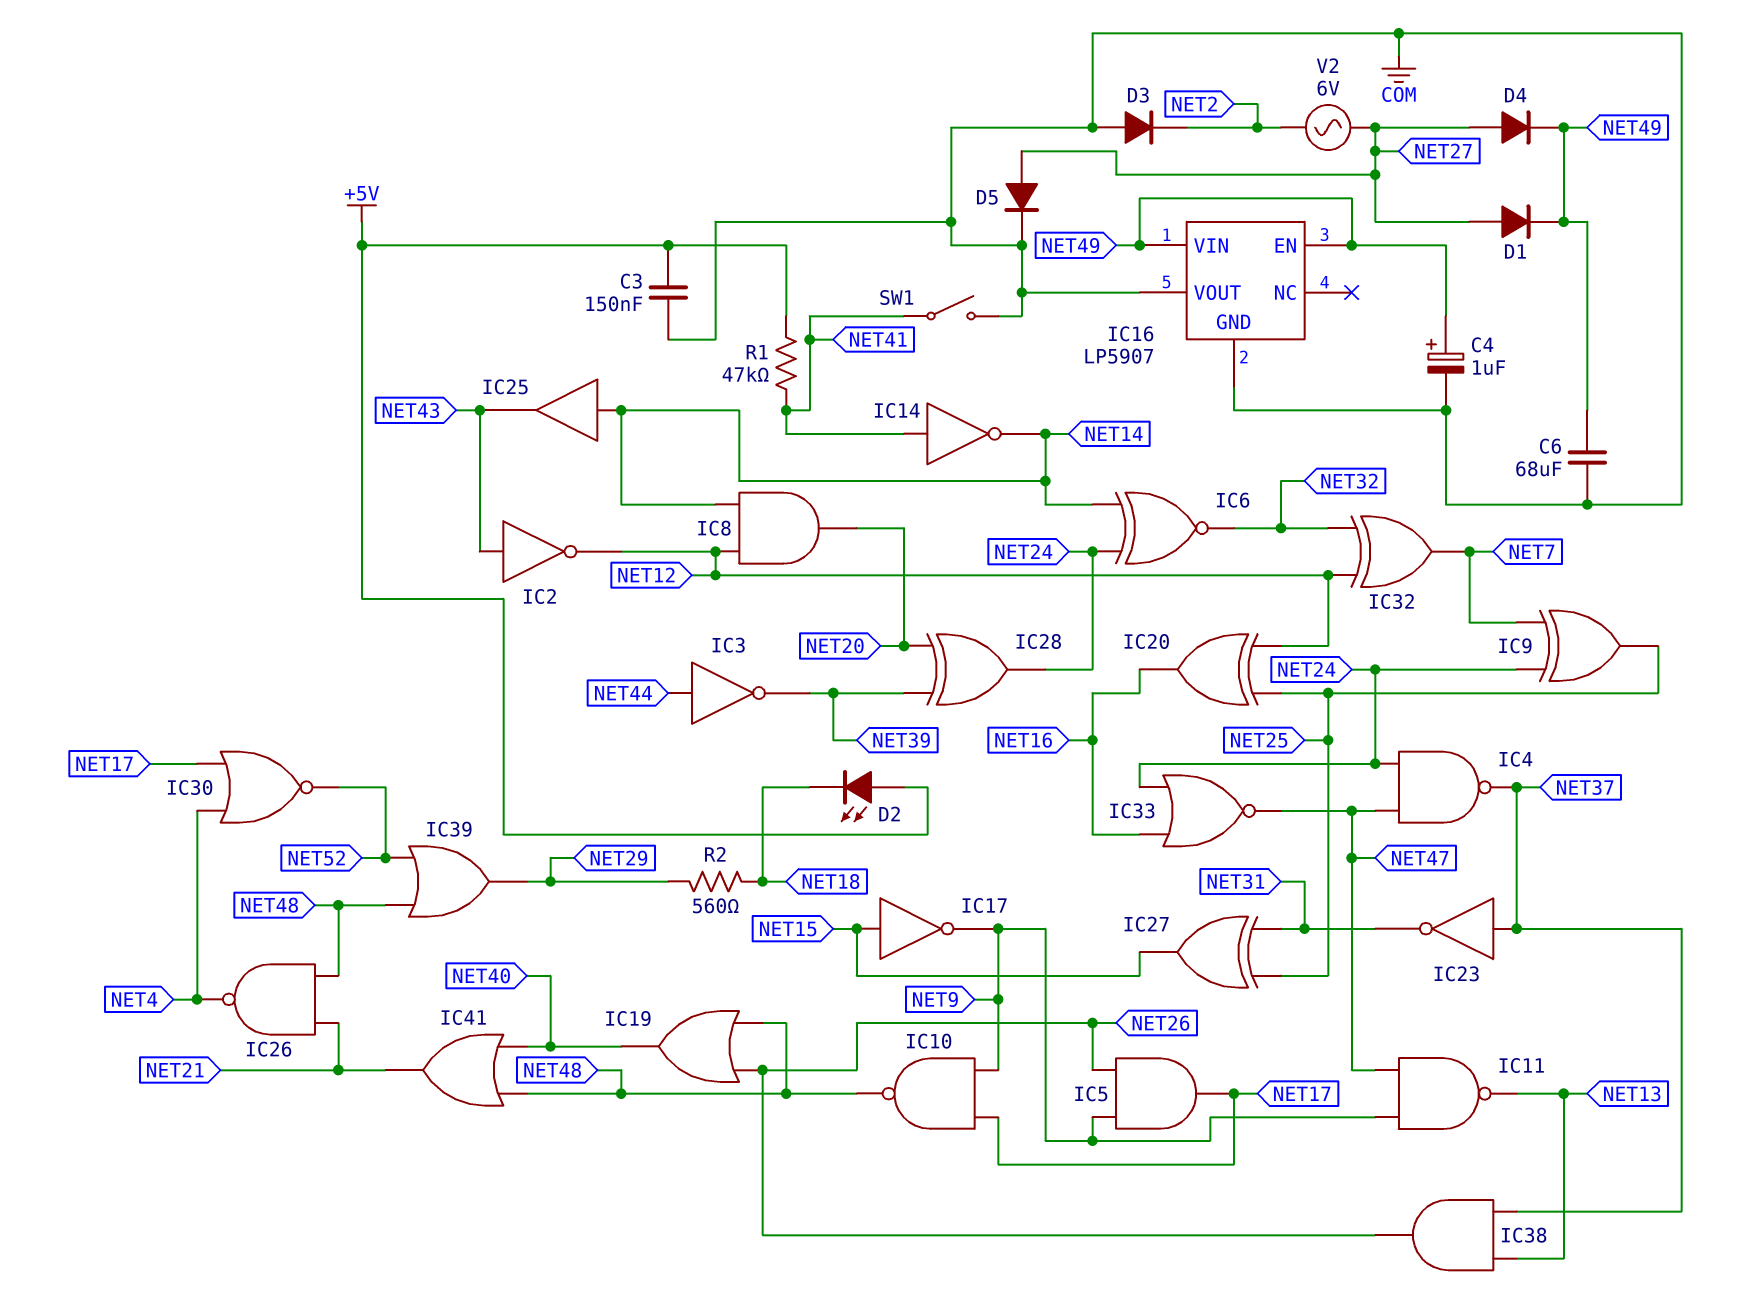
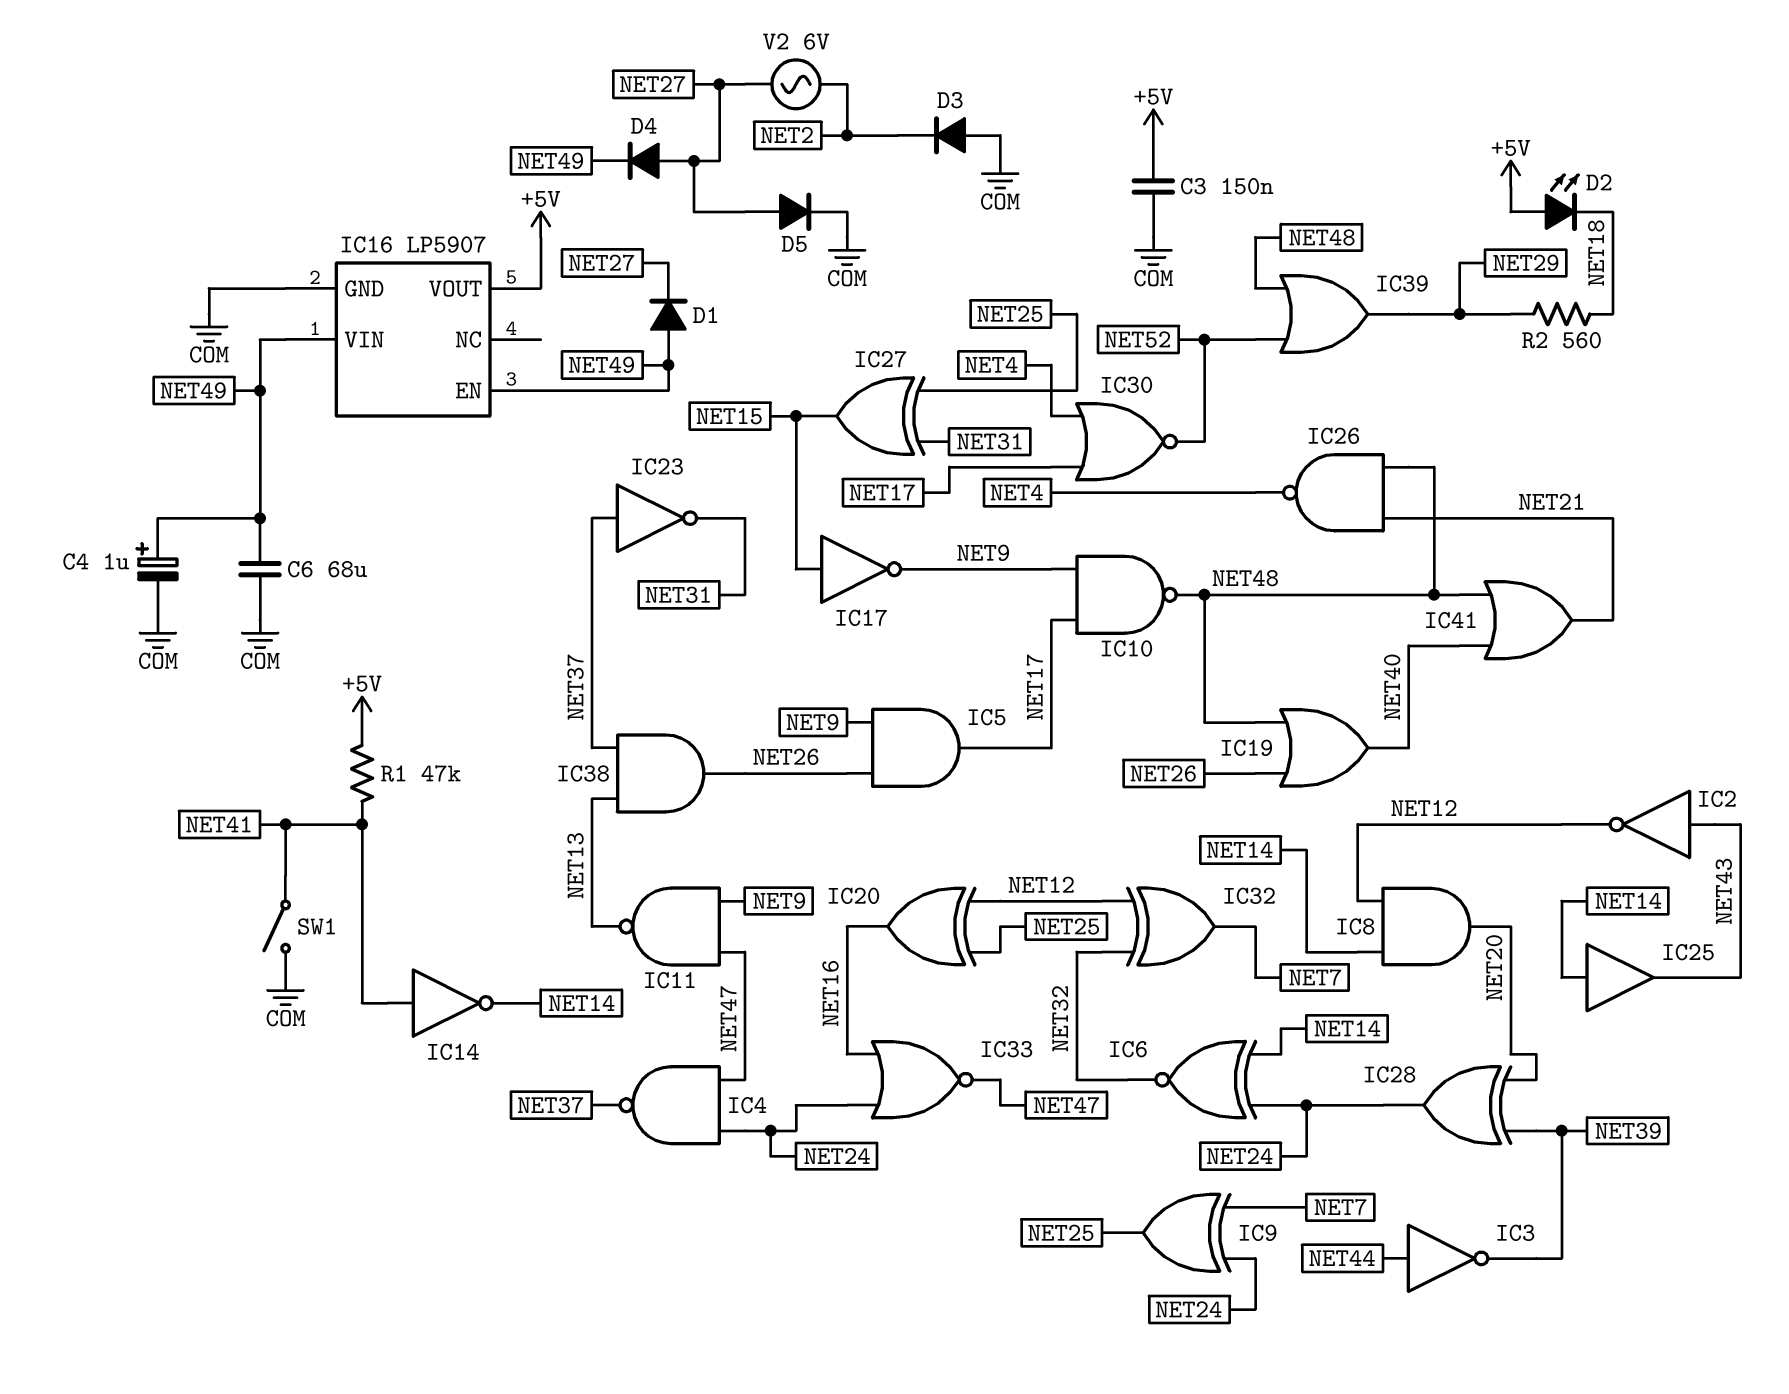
D1: diode (A NET27, K NET49) -> diode (A NET49, K NET27)
IC16 pin VOUT: COM -> +5V

